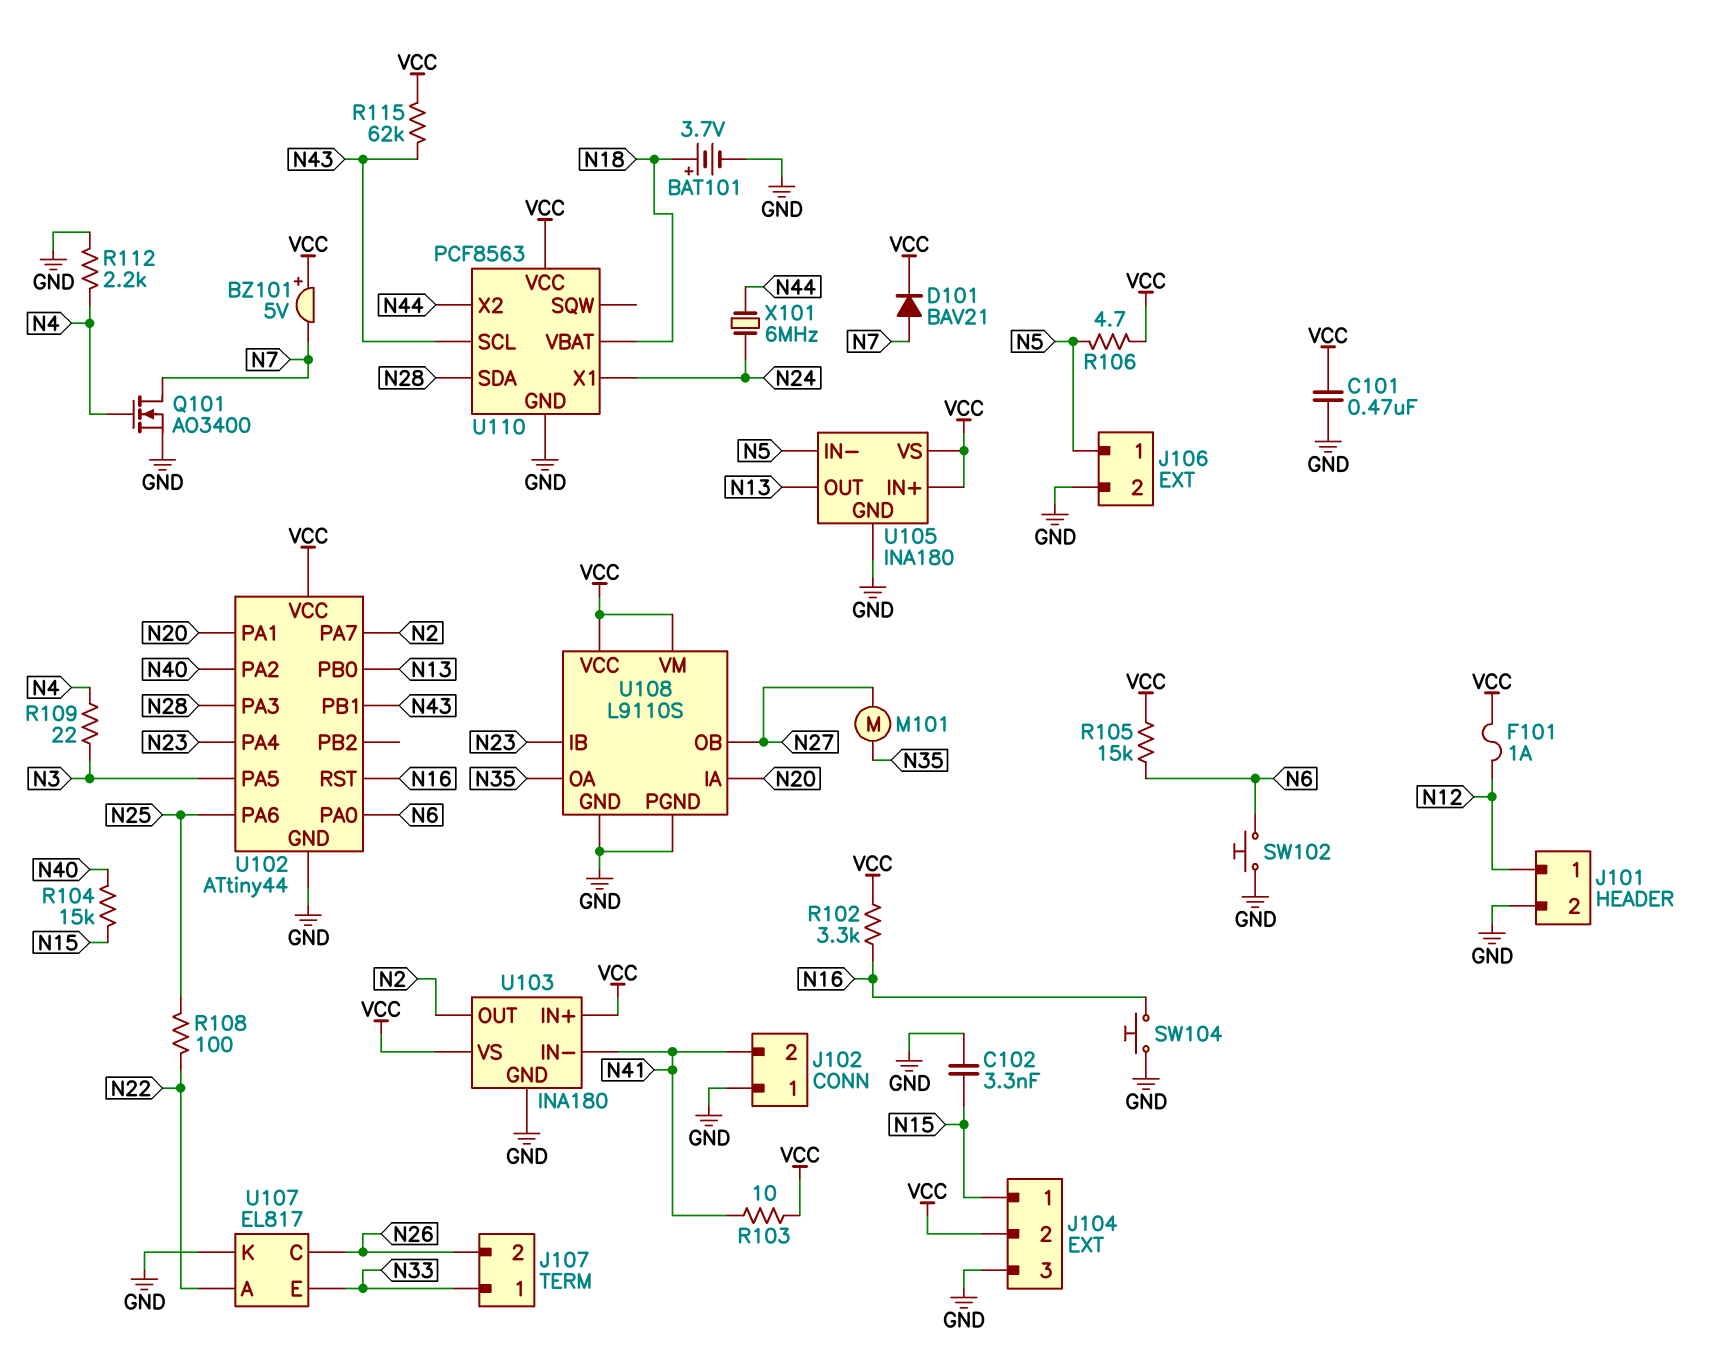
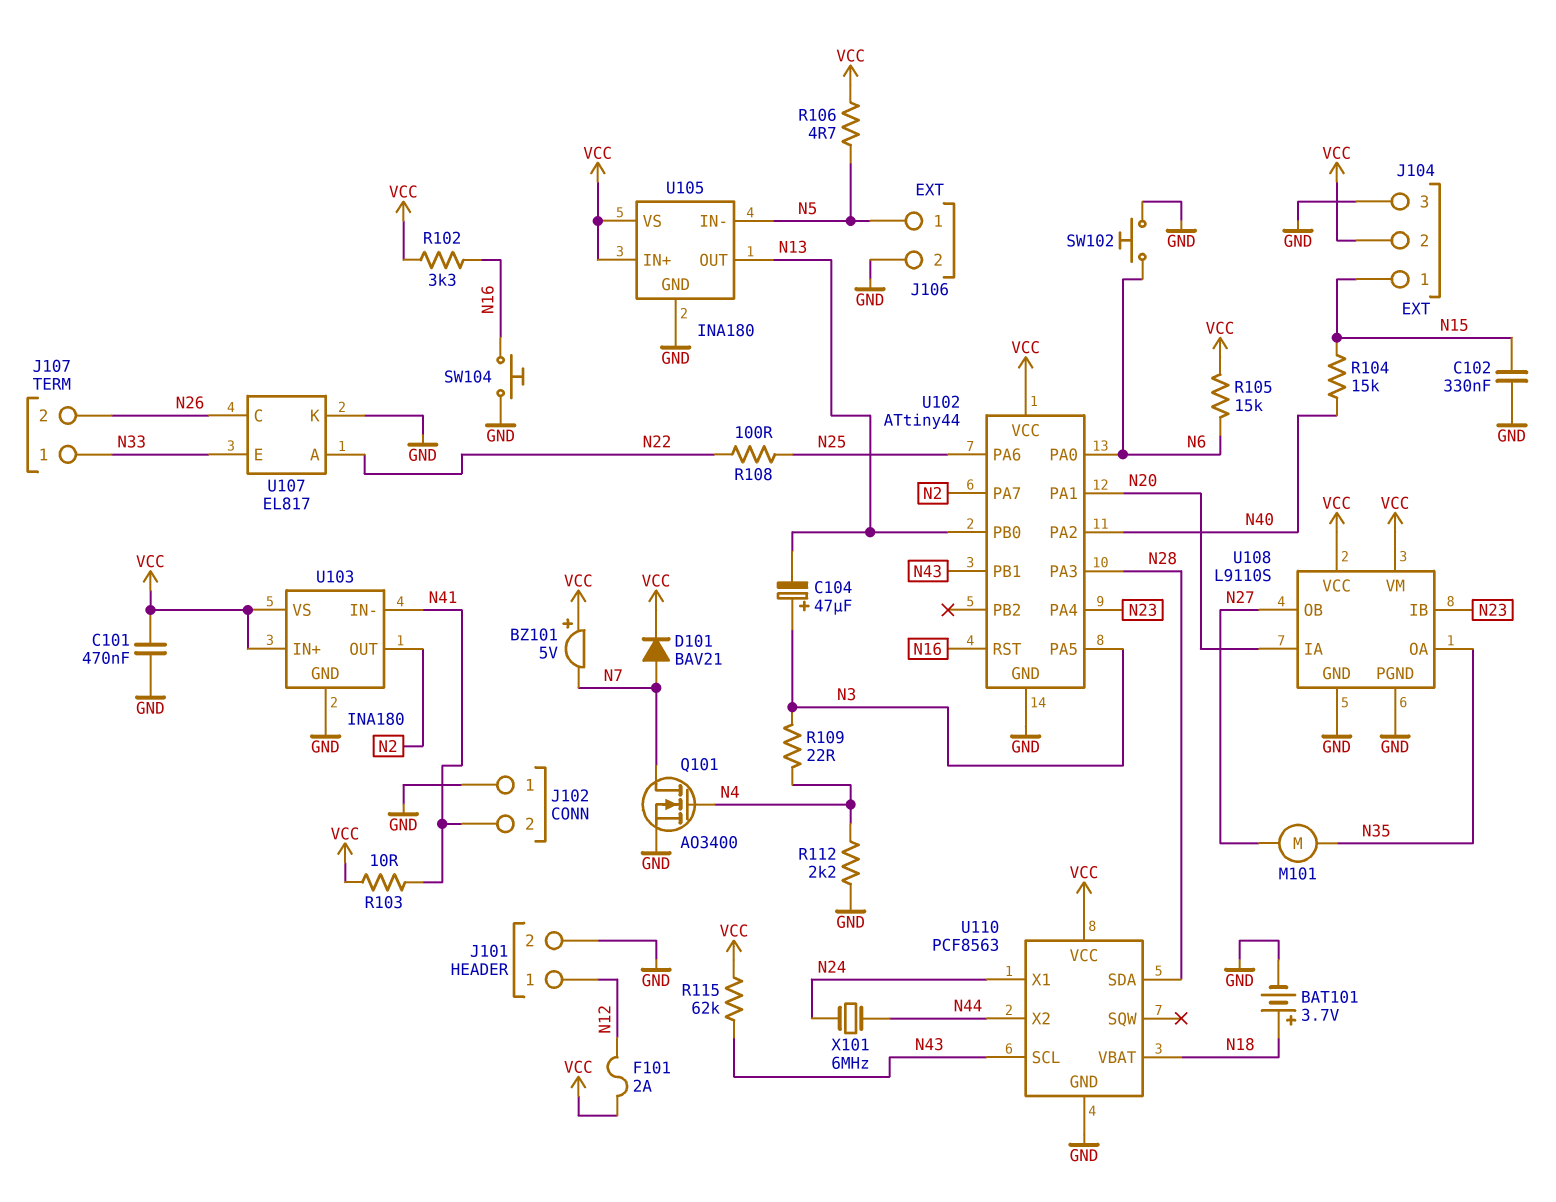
C102: 3.3nF (GND, N15) -> 330nF (GND, N15)
C104: none -> 47uF (plus N3, minus N13)
F101: 1A (N12, VCC) -> 2A (N12, VCC)

